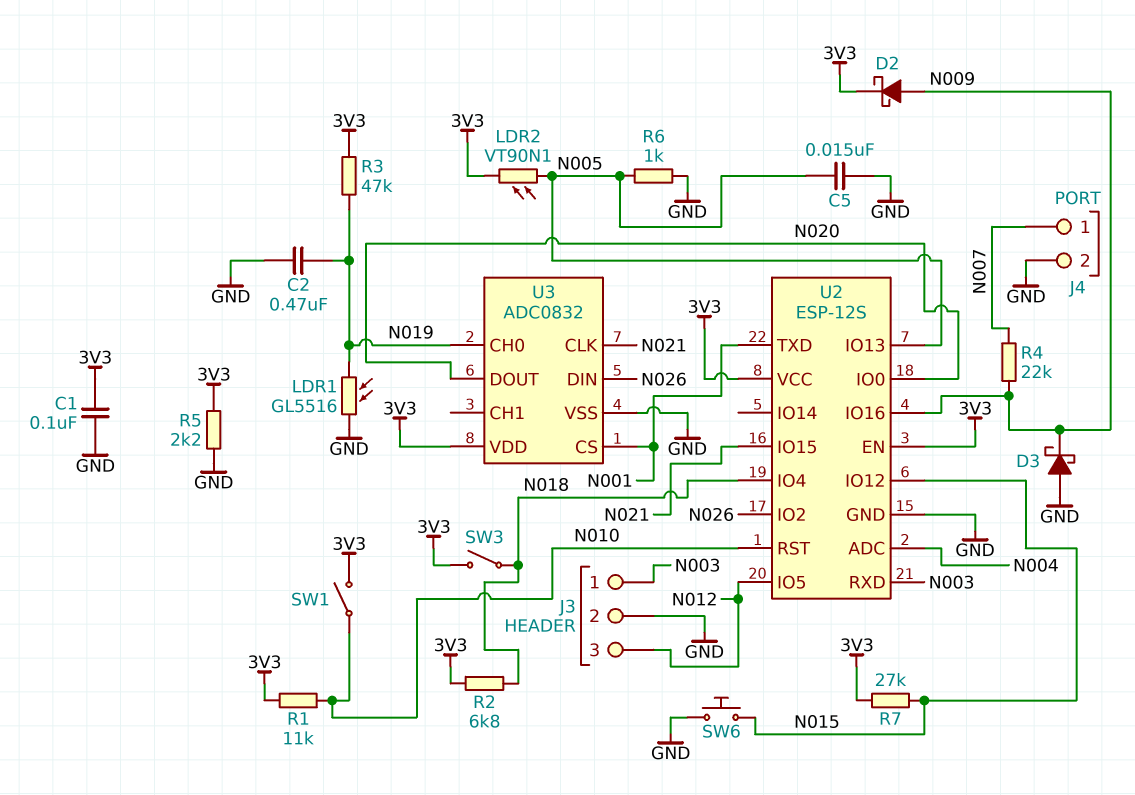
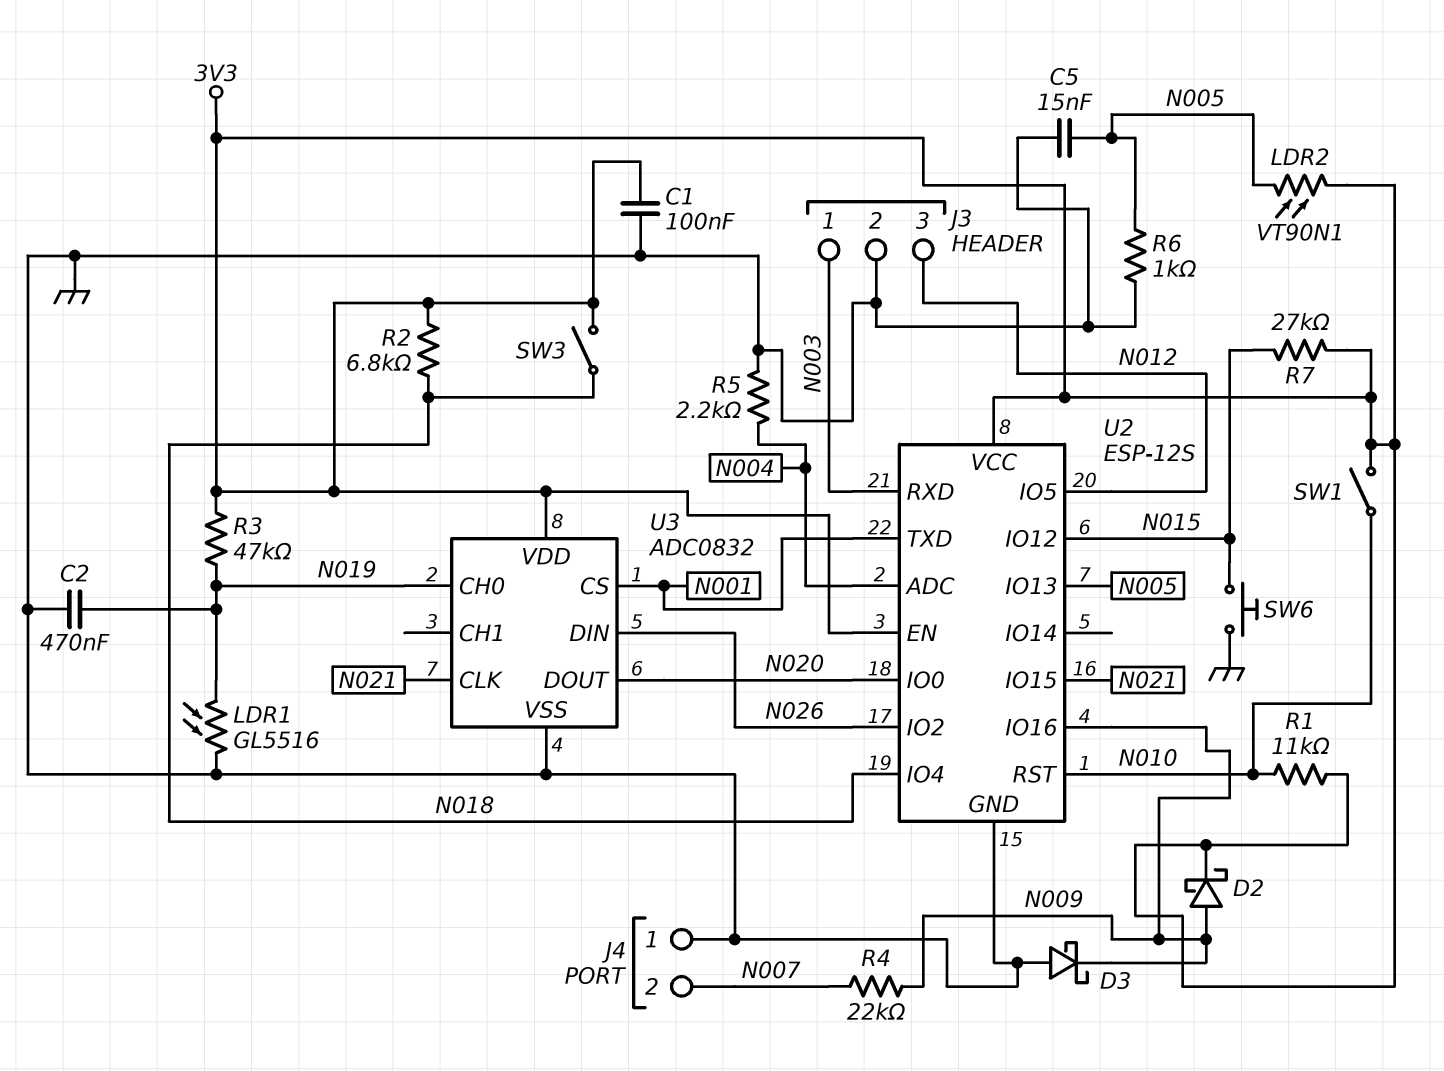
J4 pin 1: N007 -> GND
J4 pin 2: GND -> N007
R5: 2.2k (3V3, GND) -> 2.2k (GND, N004)

